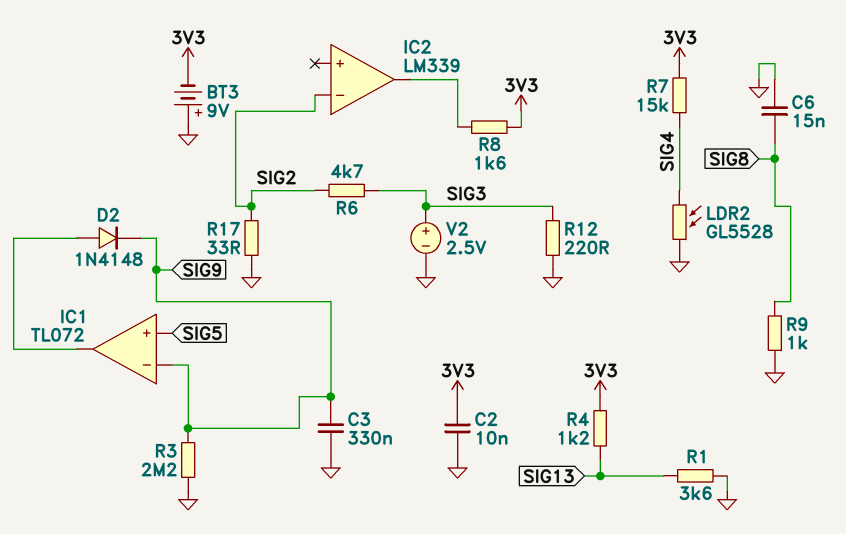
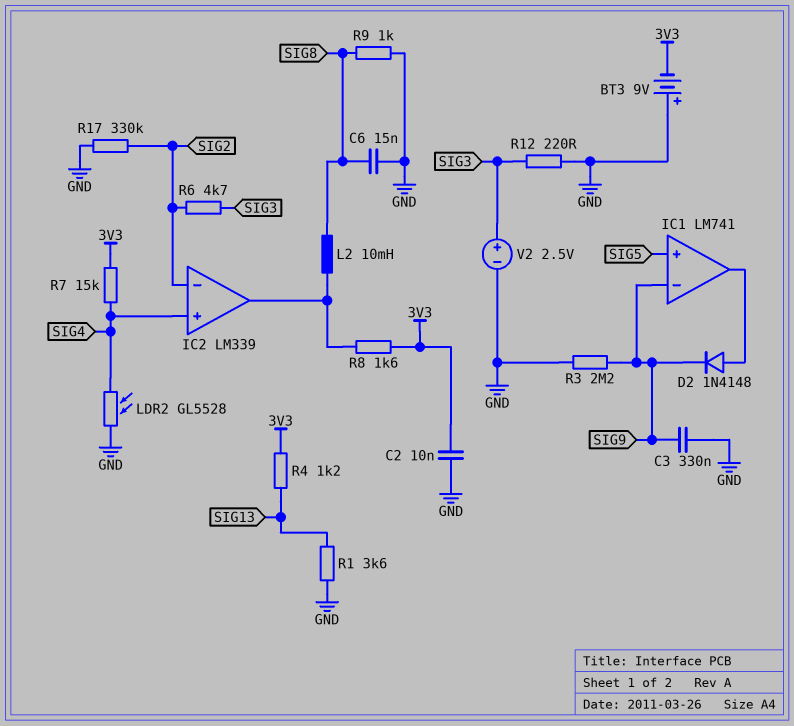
IC1: TL072 -> LM741
IC2 pin in+: none -> SIG4
L2: none -> 10mH (IC2/out, SIG8)
R17: 33 (GND, SIG2) -> 330k (GND, SIG2)

